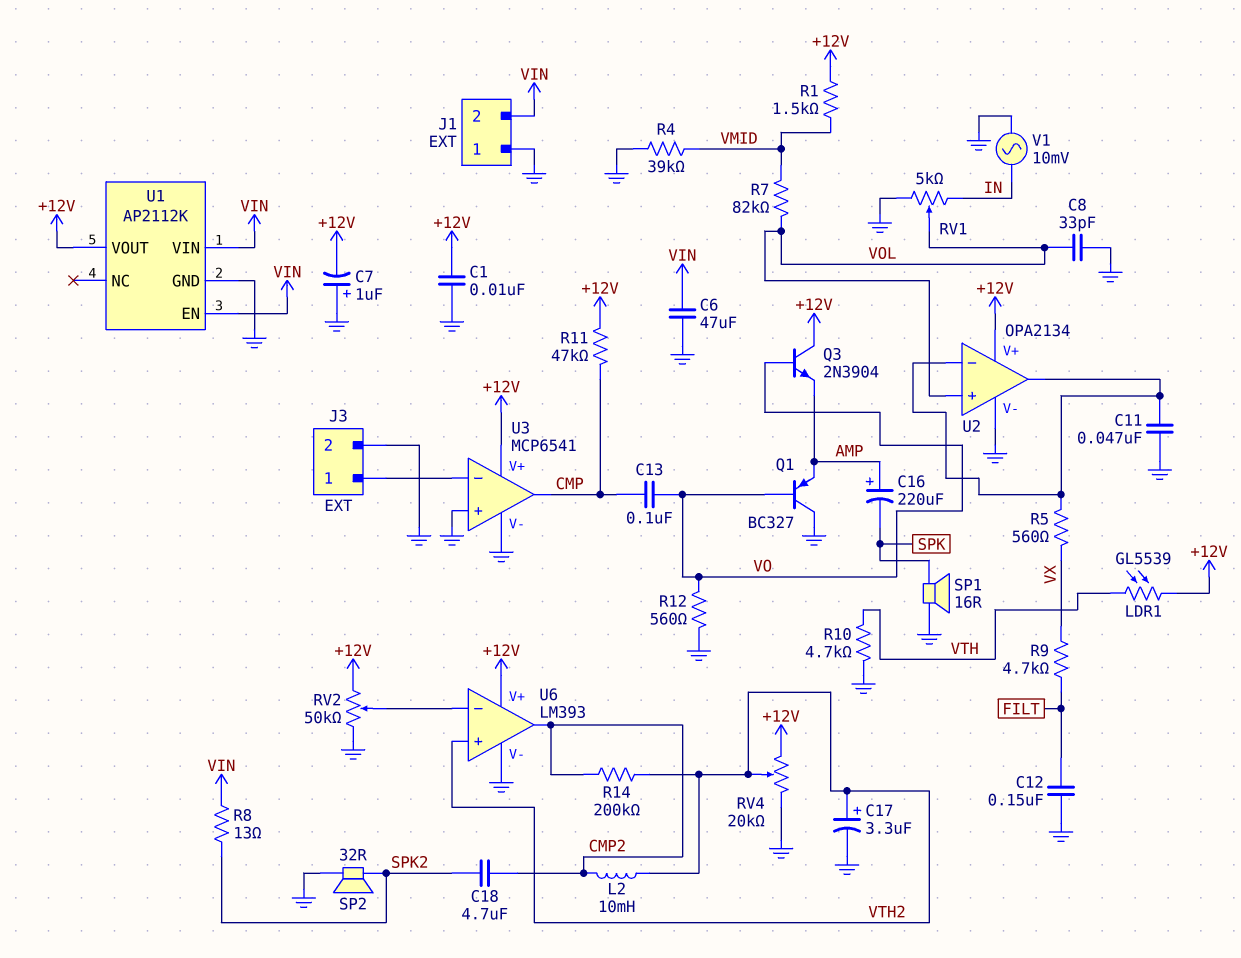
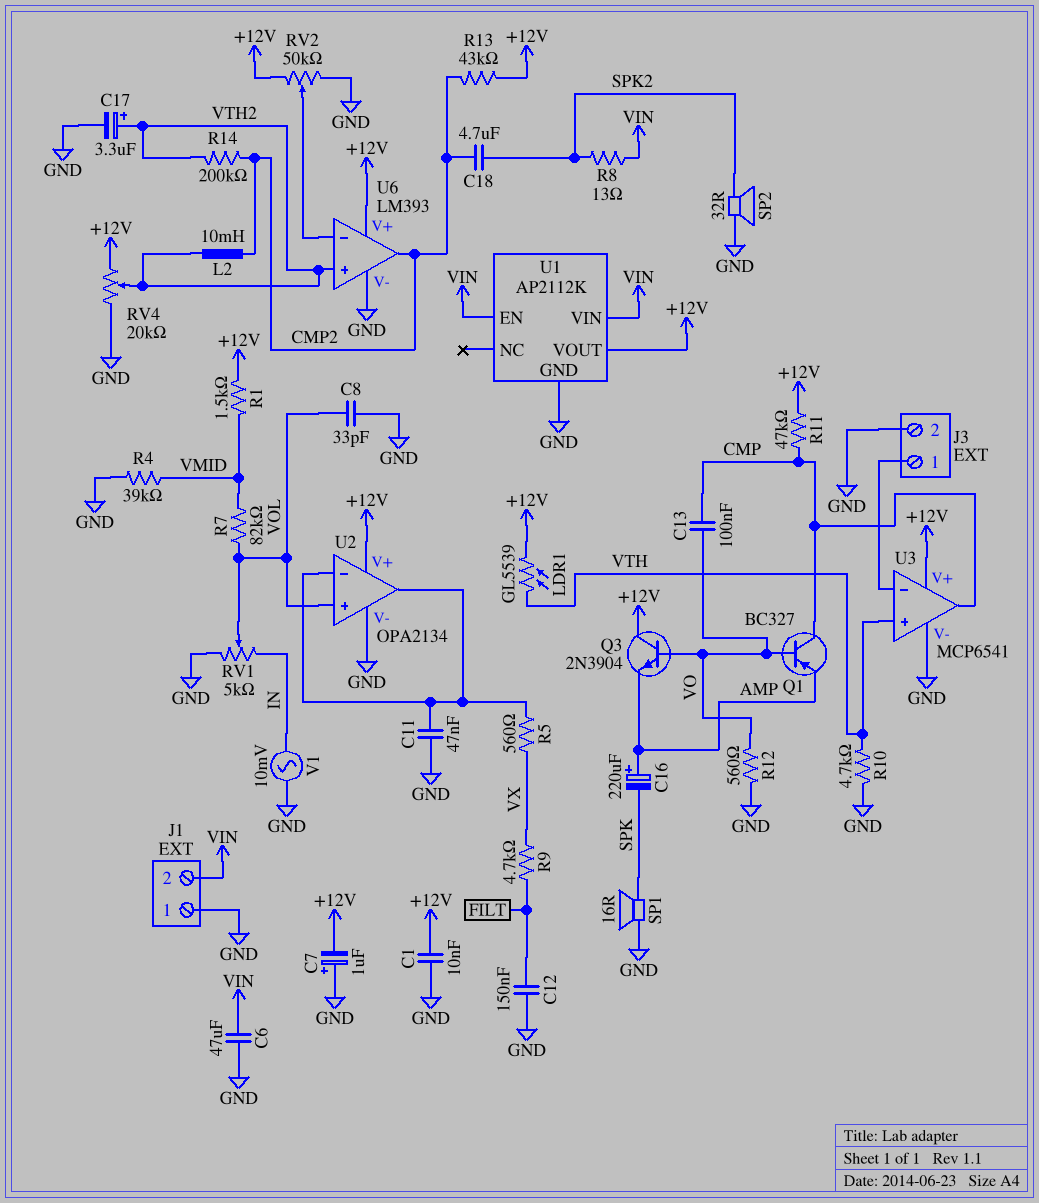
Q1: PNP BC327 (B VO, C GND, E AMP) -> PNP BC327 (B VO, C CMP, E AMP)
R13: none -> 43k (+12V, CMP2)
U3 pin in+: GND -> VTH

